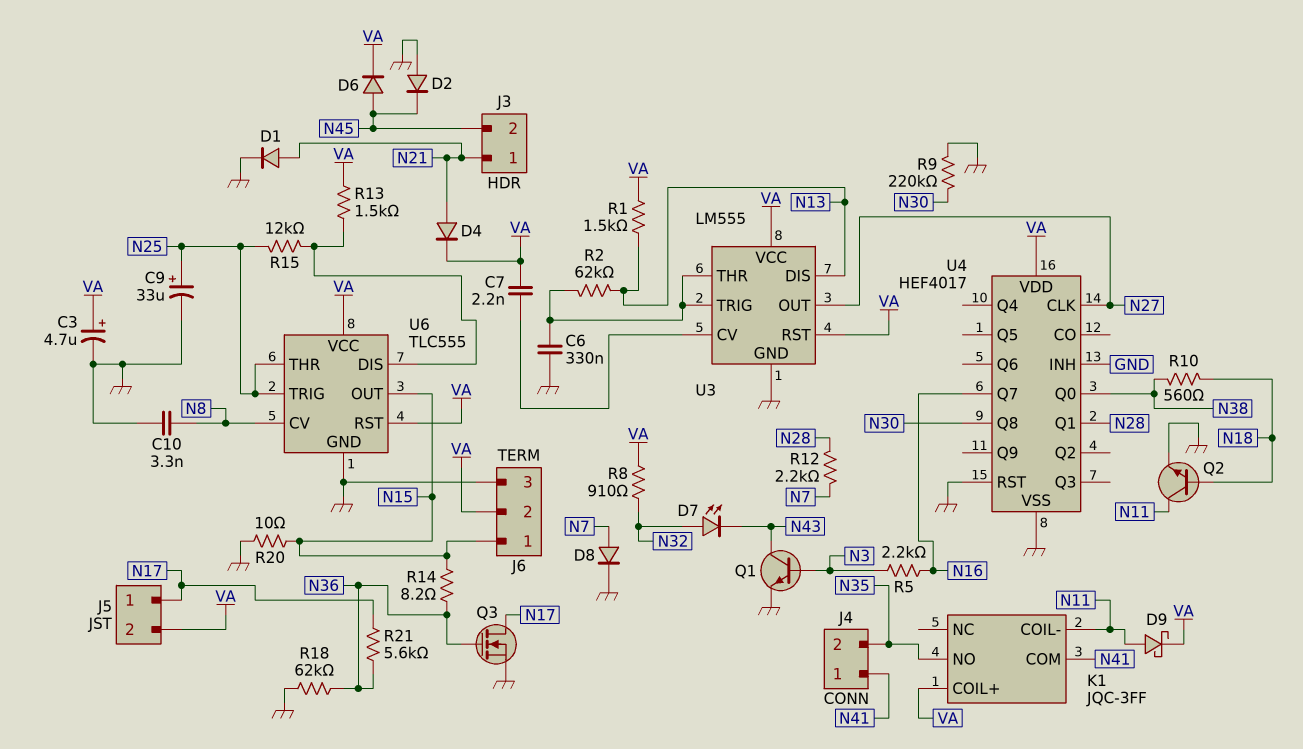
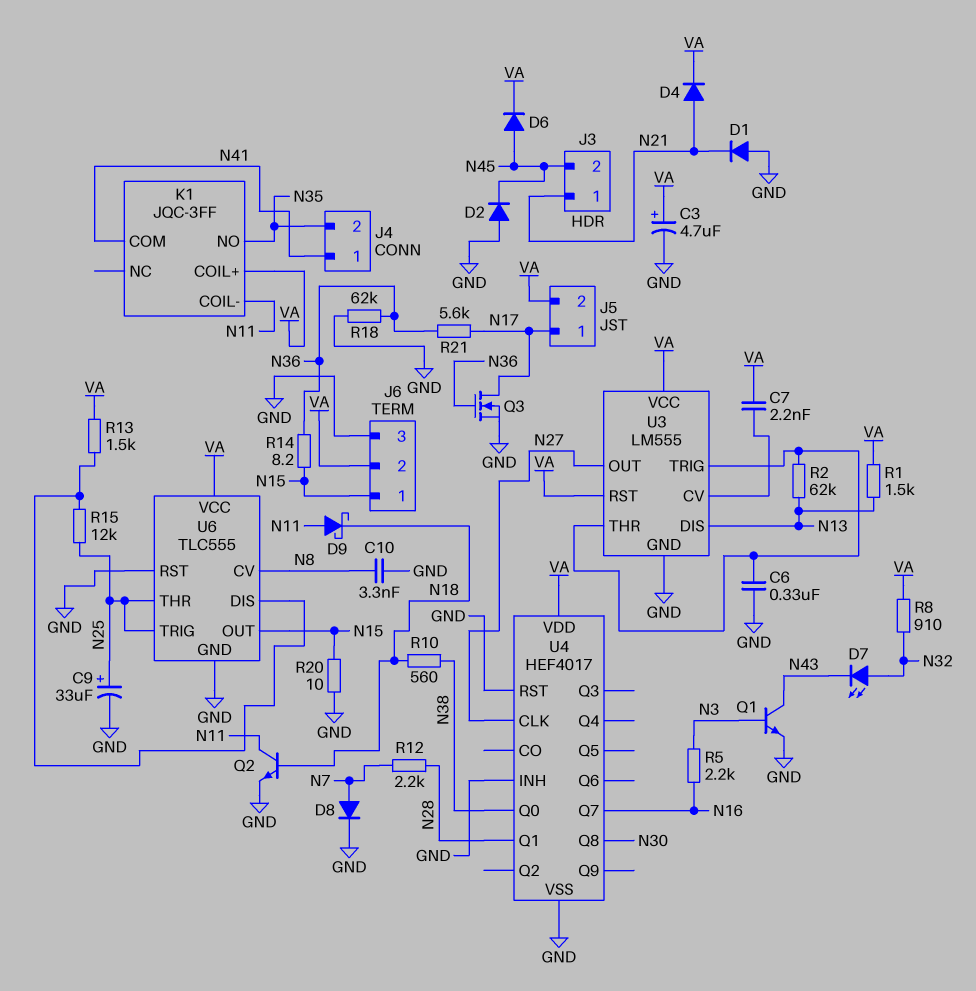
D1: diode (A N21, K GND) -> diode (A GND, K N21)
D9: schottky (A N11, K VA) -> schottky (A N11, K N18)
R9: 220k (GND, N30) -> none
U6 pin RST: VA -> GND

